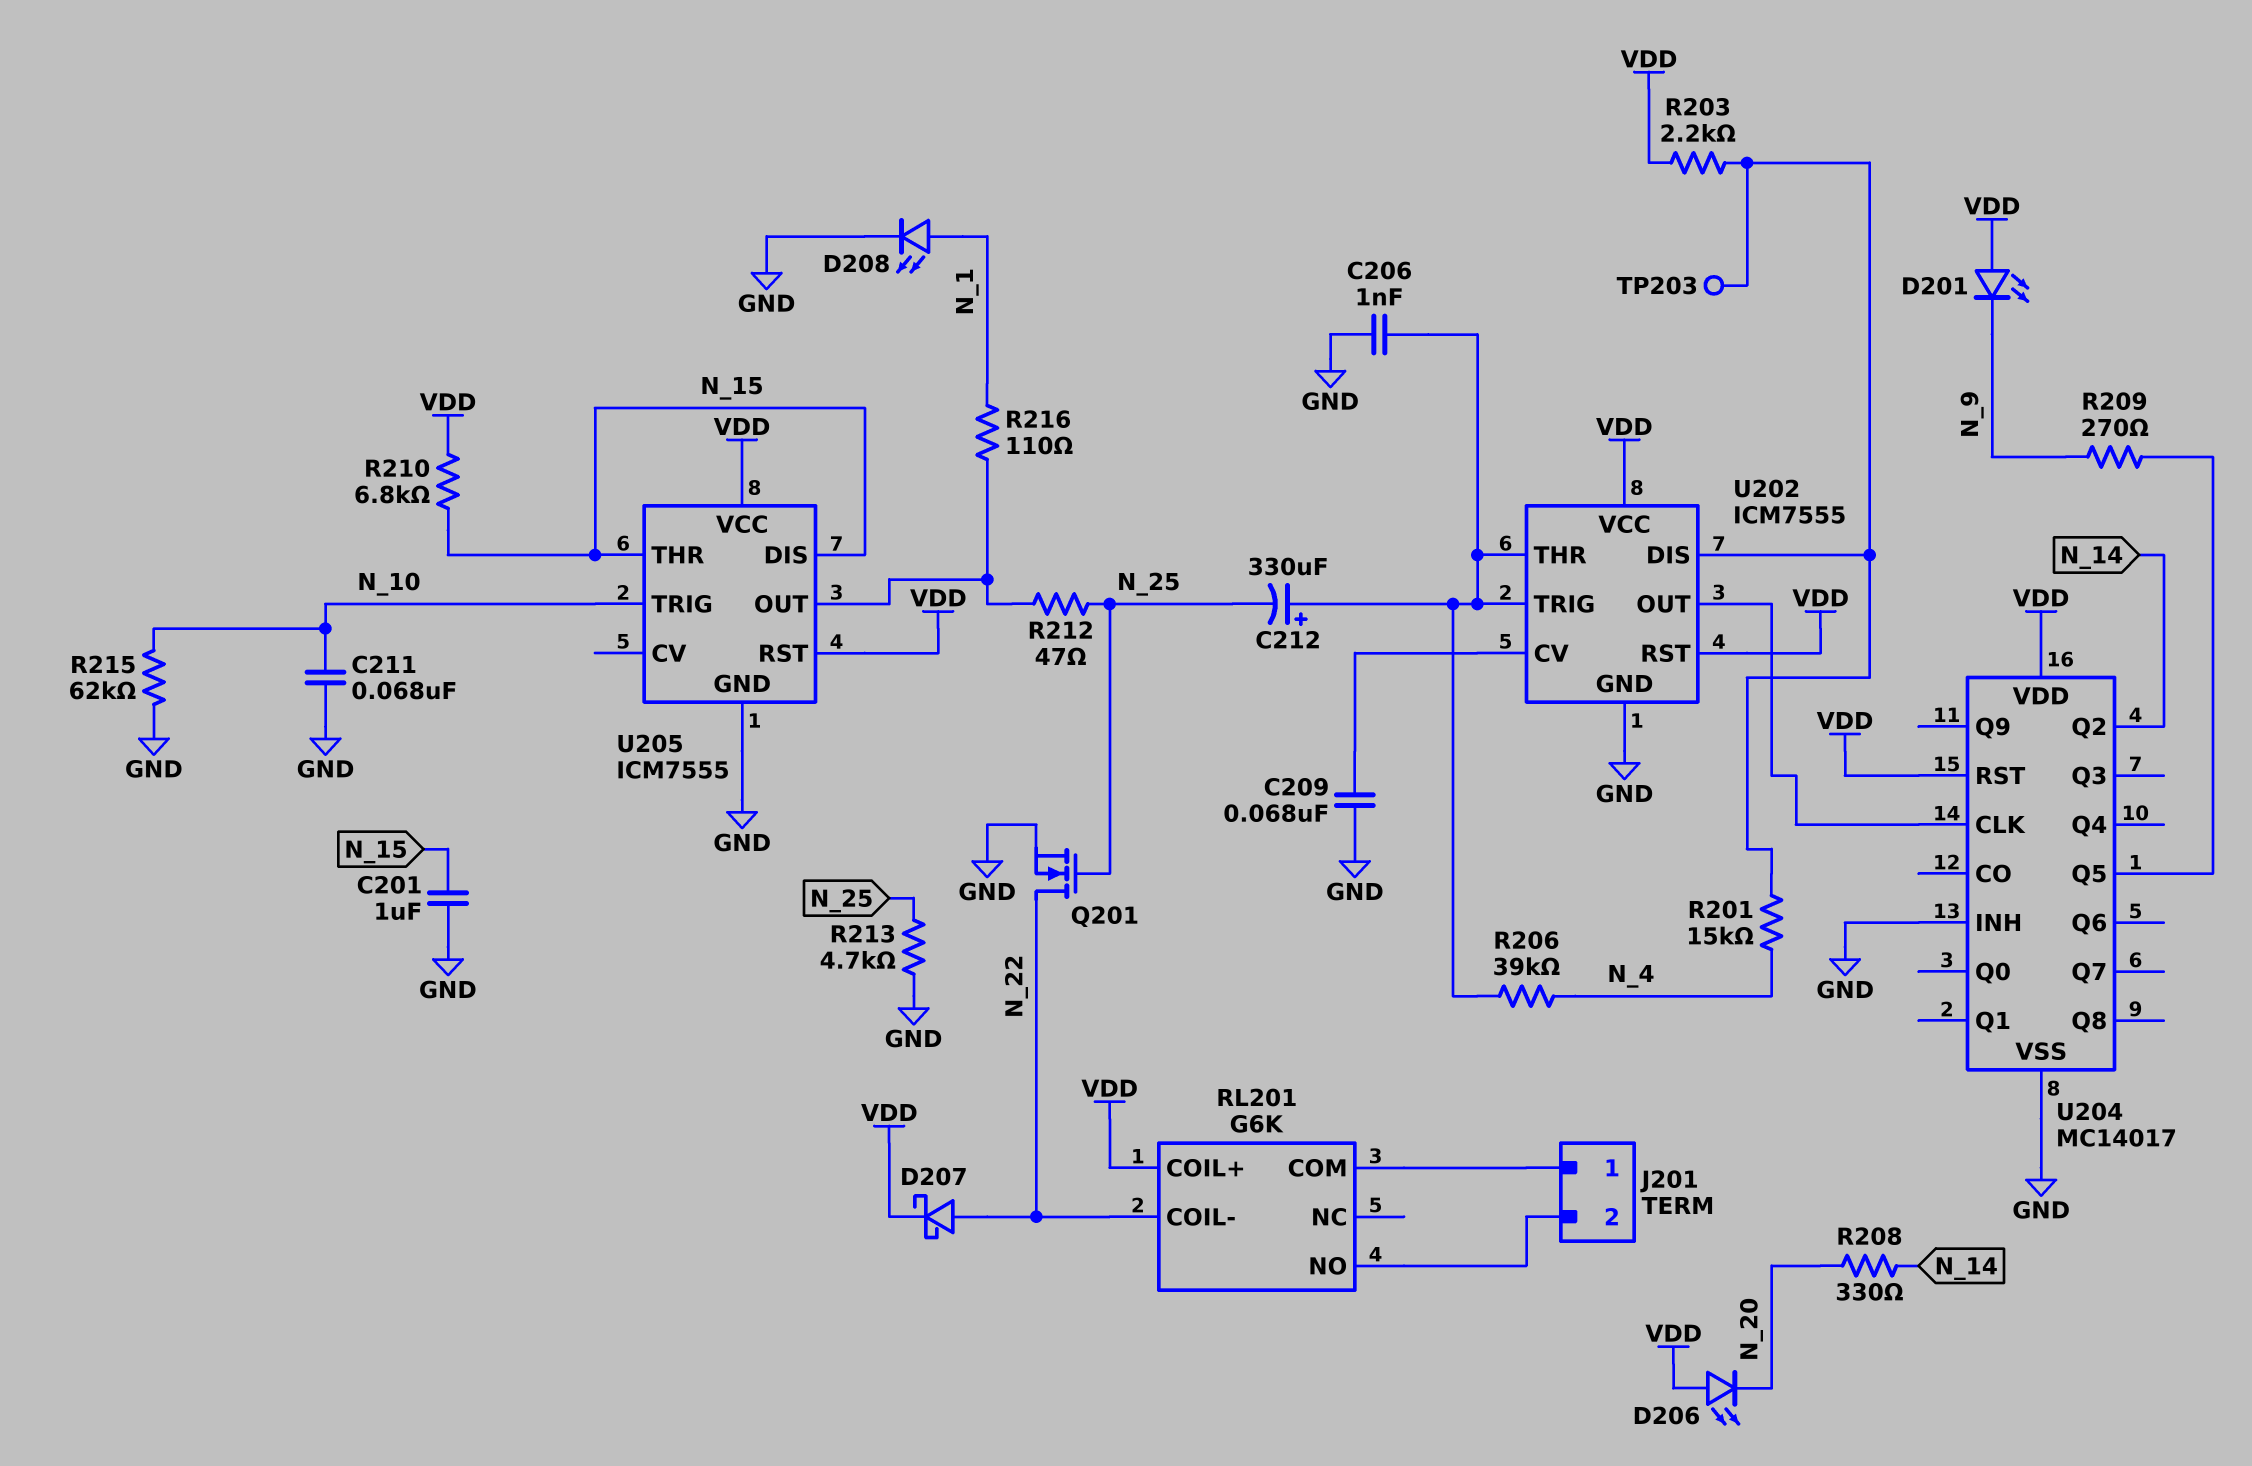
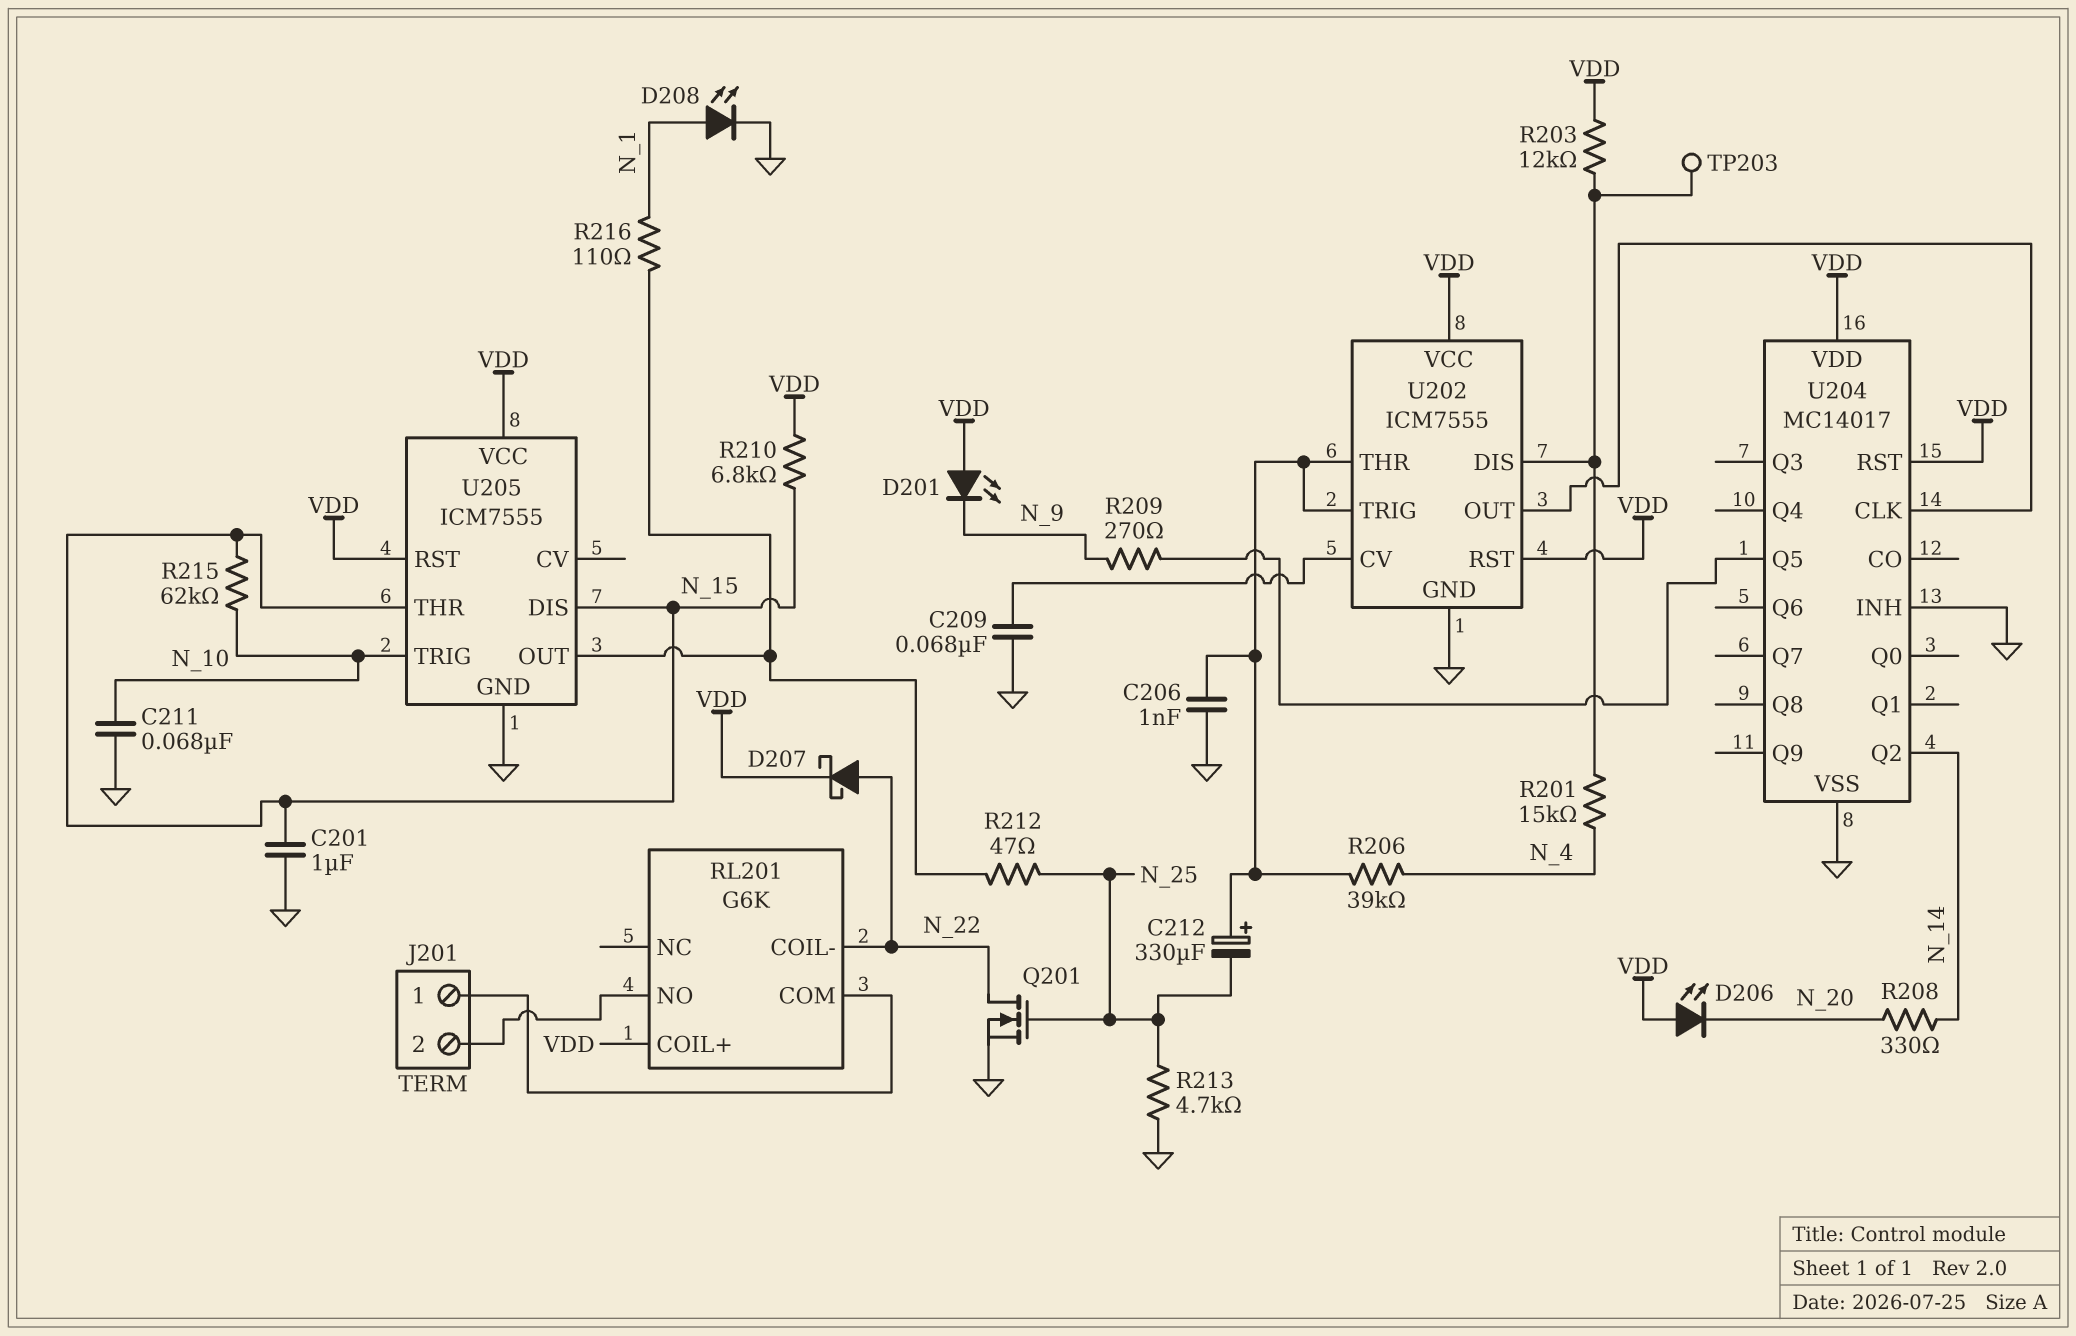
R203: 2.2k (U202/DIS, VDD) -> 12k (U202/DIS, VDD)
R215: 62k (GND, N_10) -> 62k (N_10, N_15)

